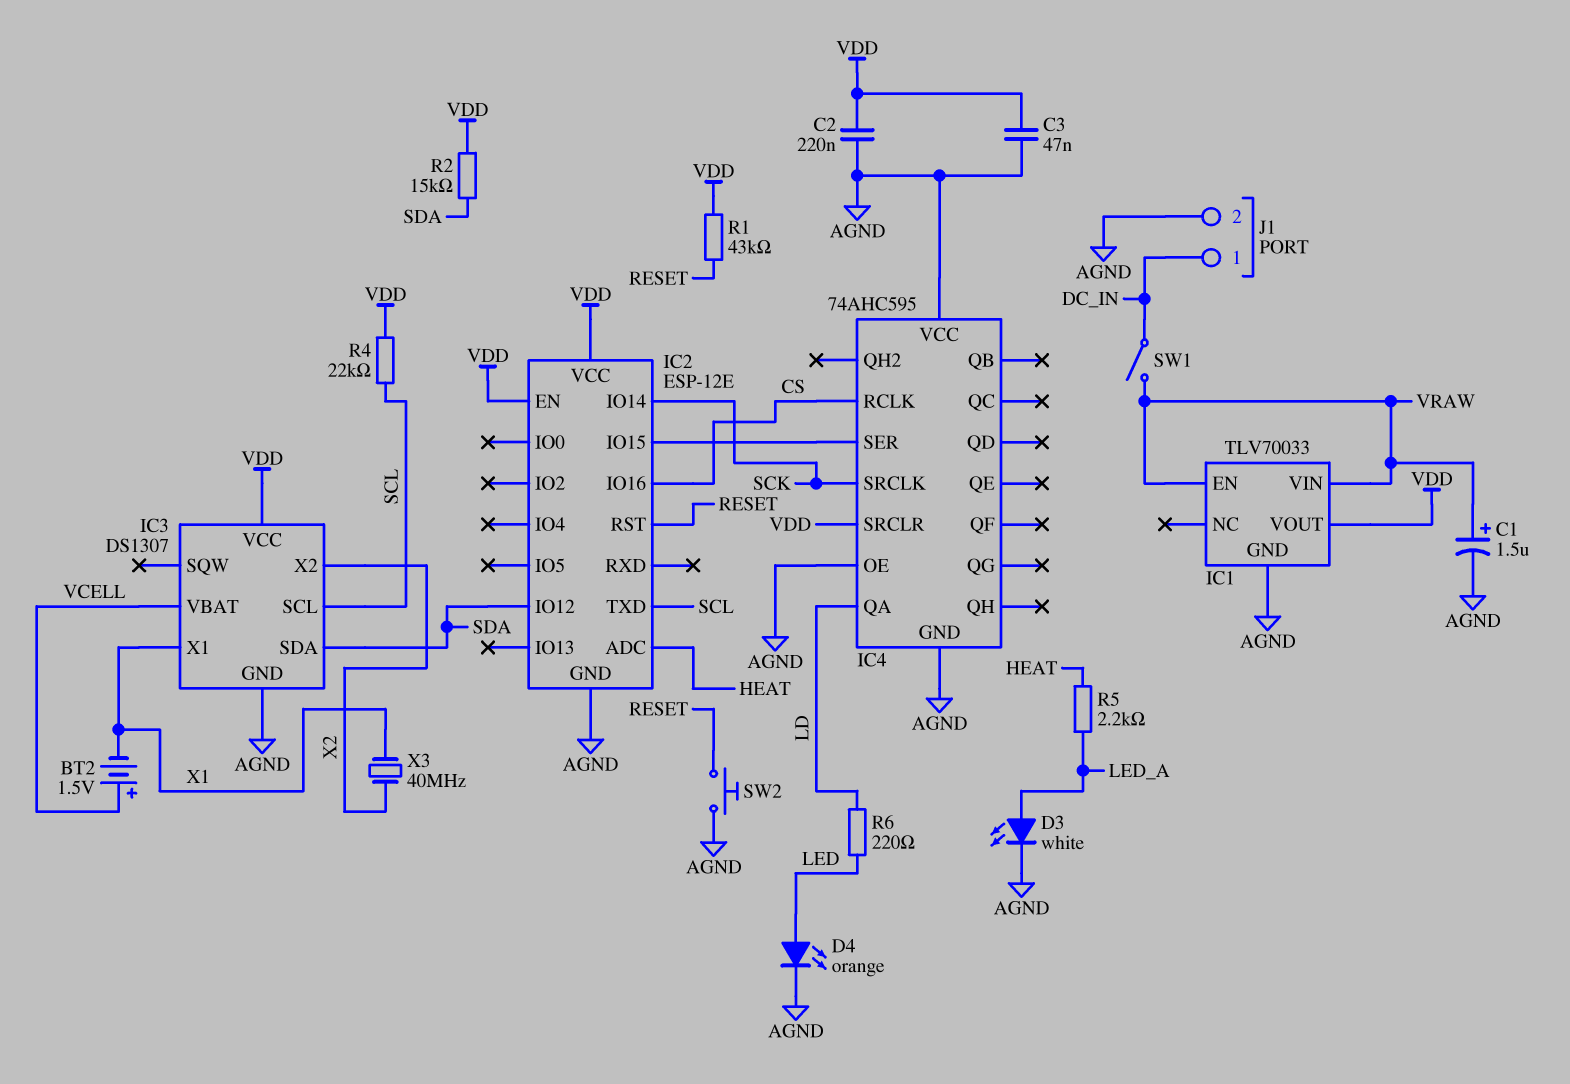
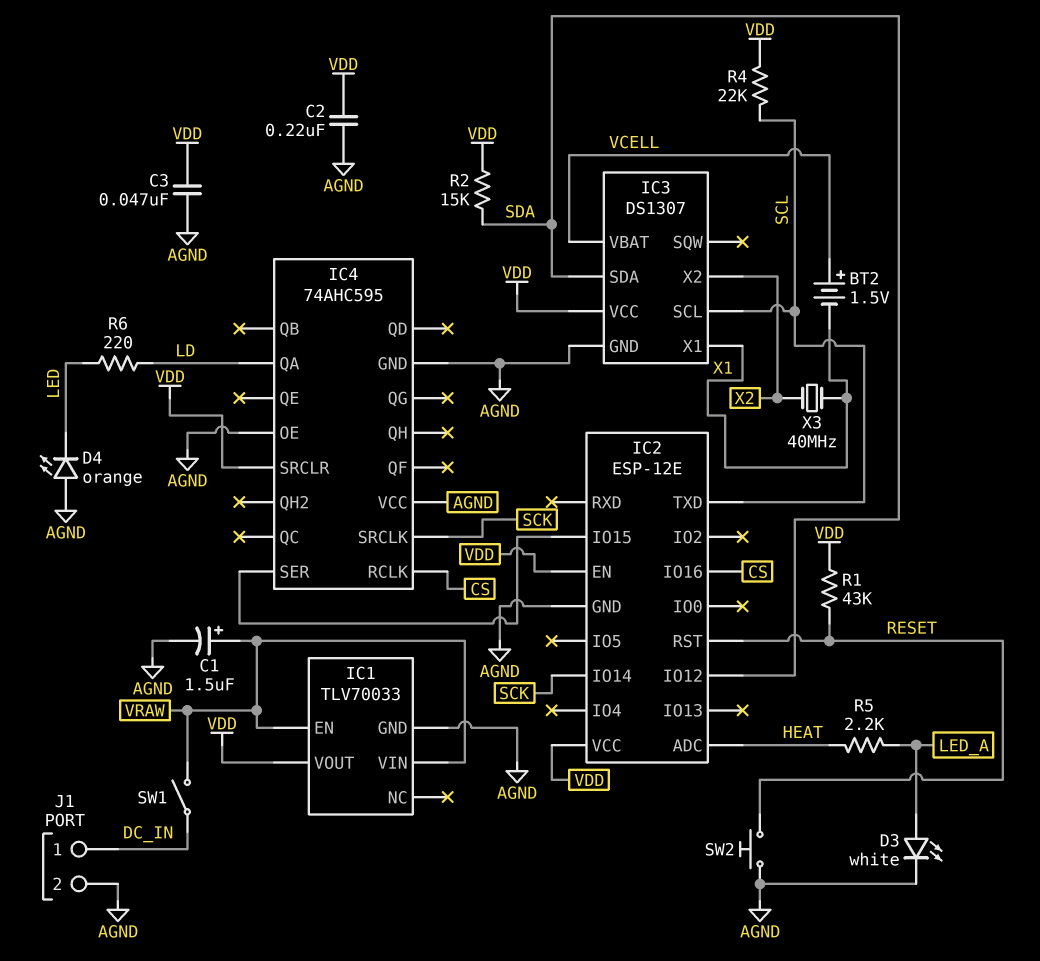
D4: LED orange (A LED, K AGND) -> LED orange (A AGND, K LED)

